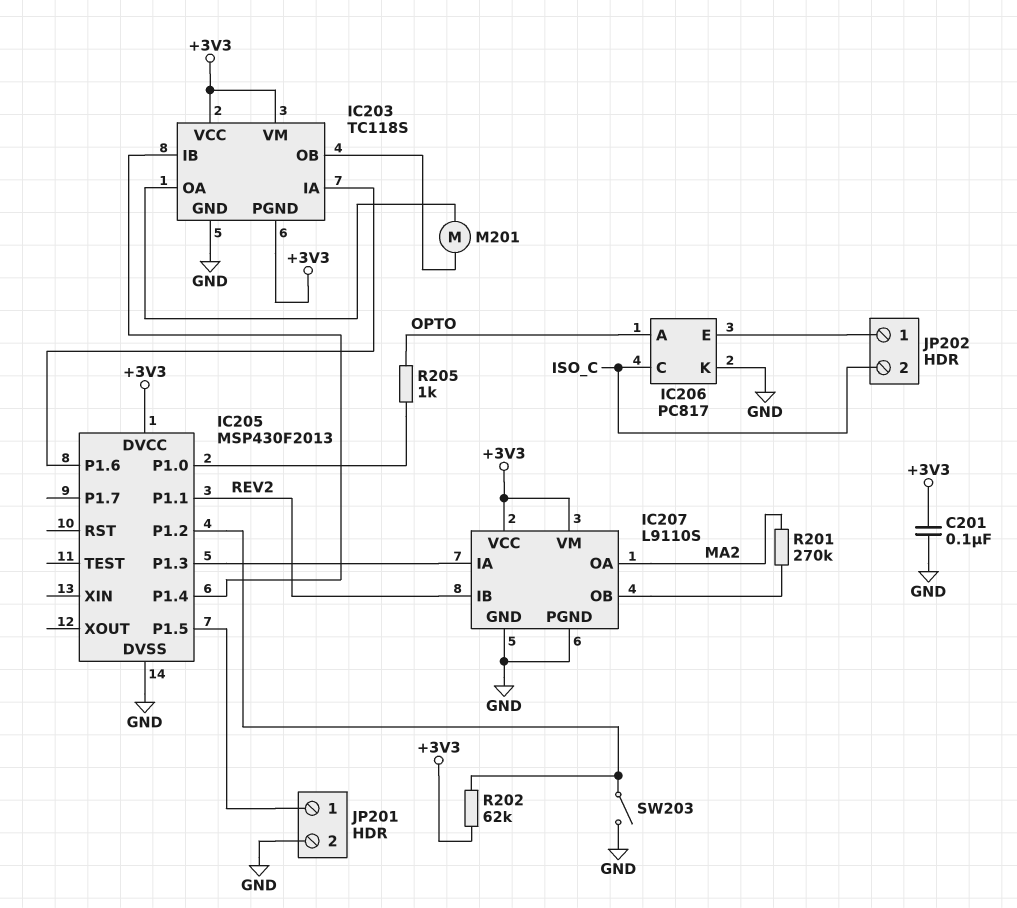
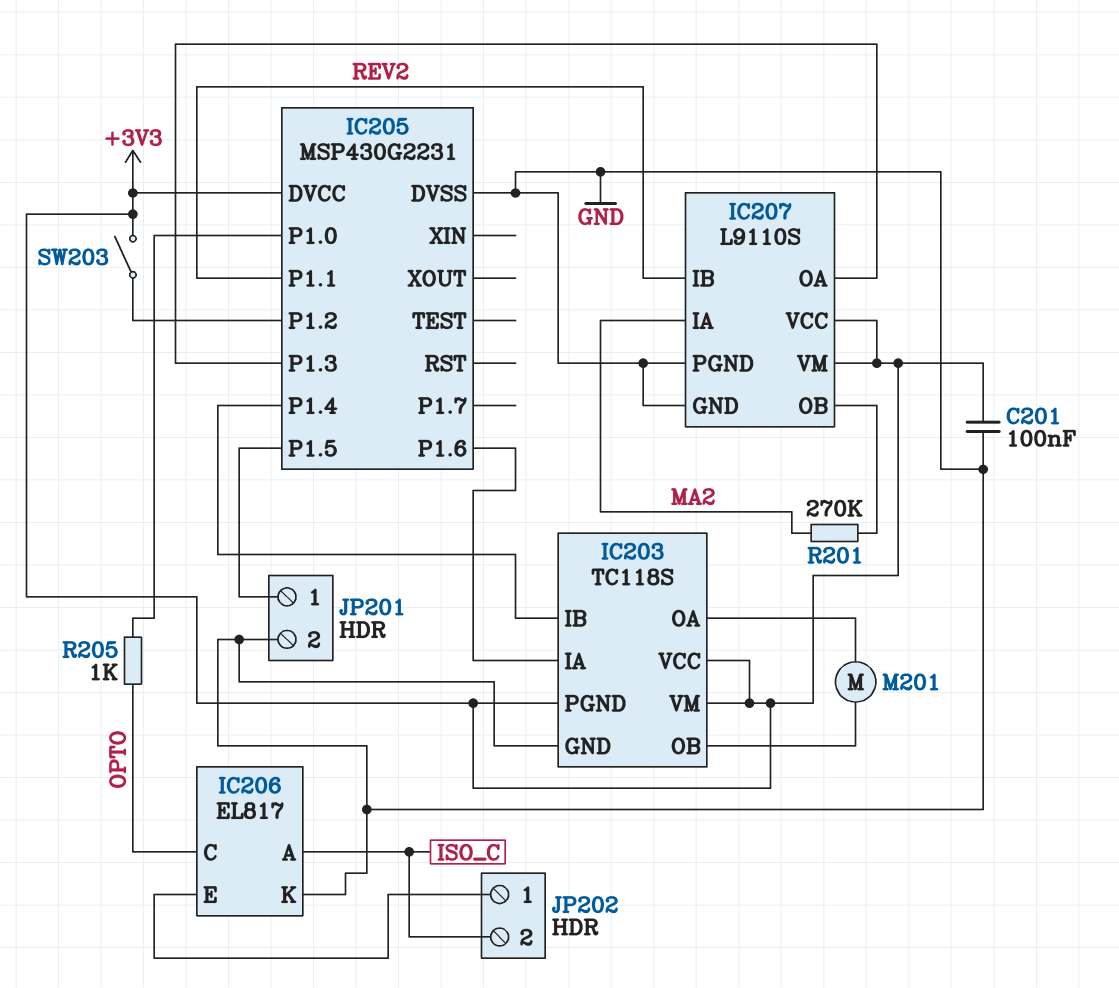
IC205: MSP430F2013 -> MSP430G2231
IC206: PC817 -> EL817
IC206 pin A: OPTO -> ISO_C
IC206 pin C: ISO_C -> OPTO
IC207 pin IA: IC205/P1.3 -> MA2
IC207 pin OA: MA2 -> IC205/P1.3
R202: 62k (+3V3, IC205/P1.2) -> none
SW203: switch (GND, IC205/P1.2) -> switch (+3V3, IC205/P1.2)

